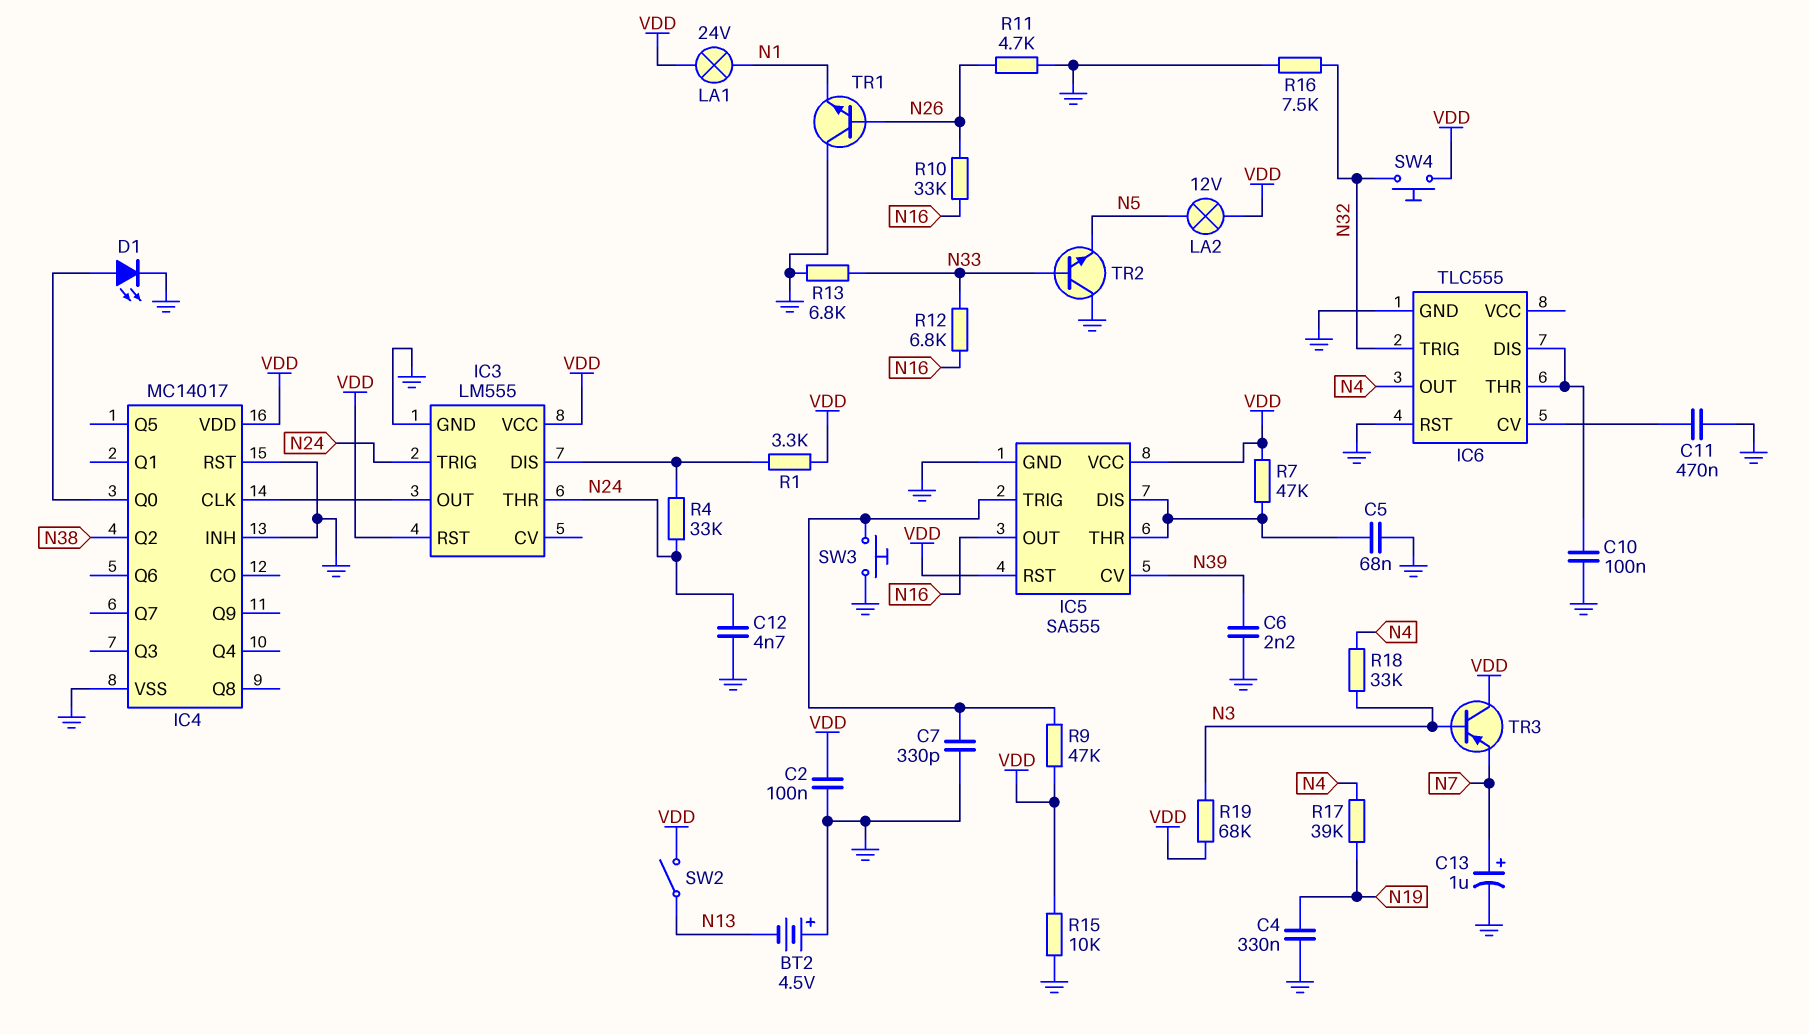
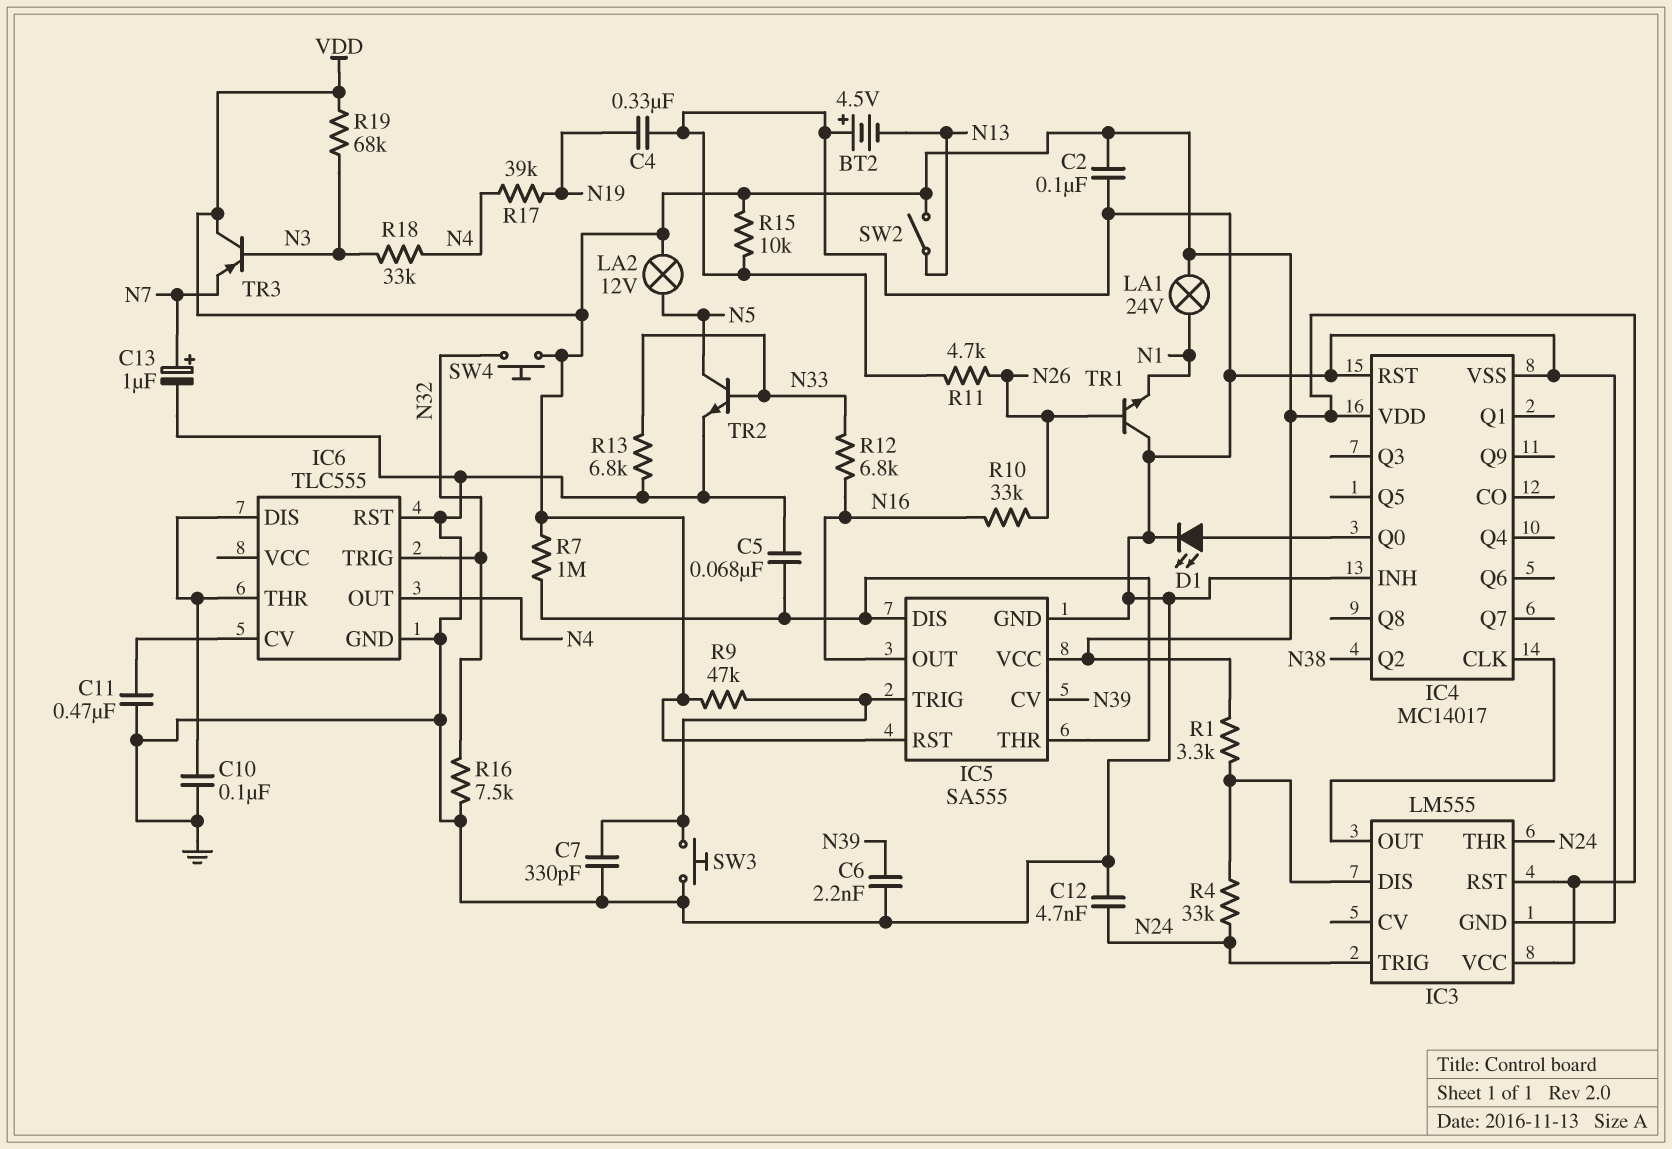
R7: 47k (IC5/DIS, VDD) -> 1M (IC5/DIS, VDD)
TR2: NPN (B N33, C GND, E N5) -> NPN (B N33, C N5, E GND)

